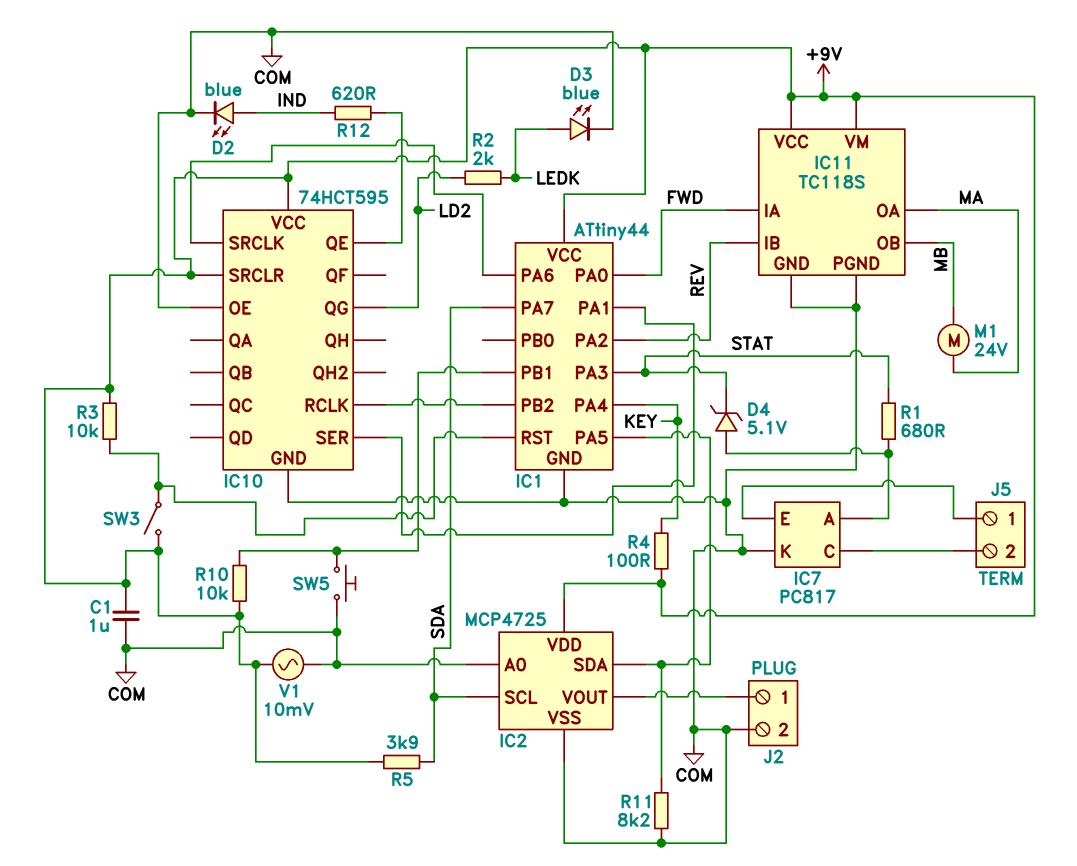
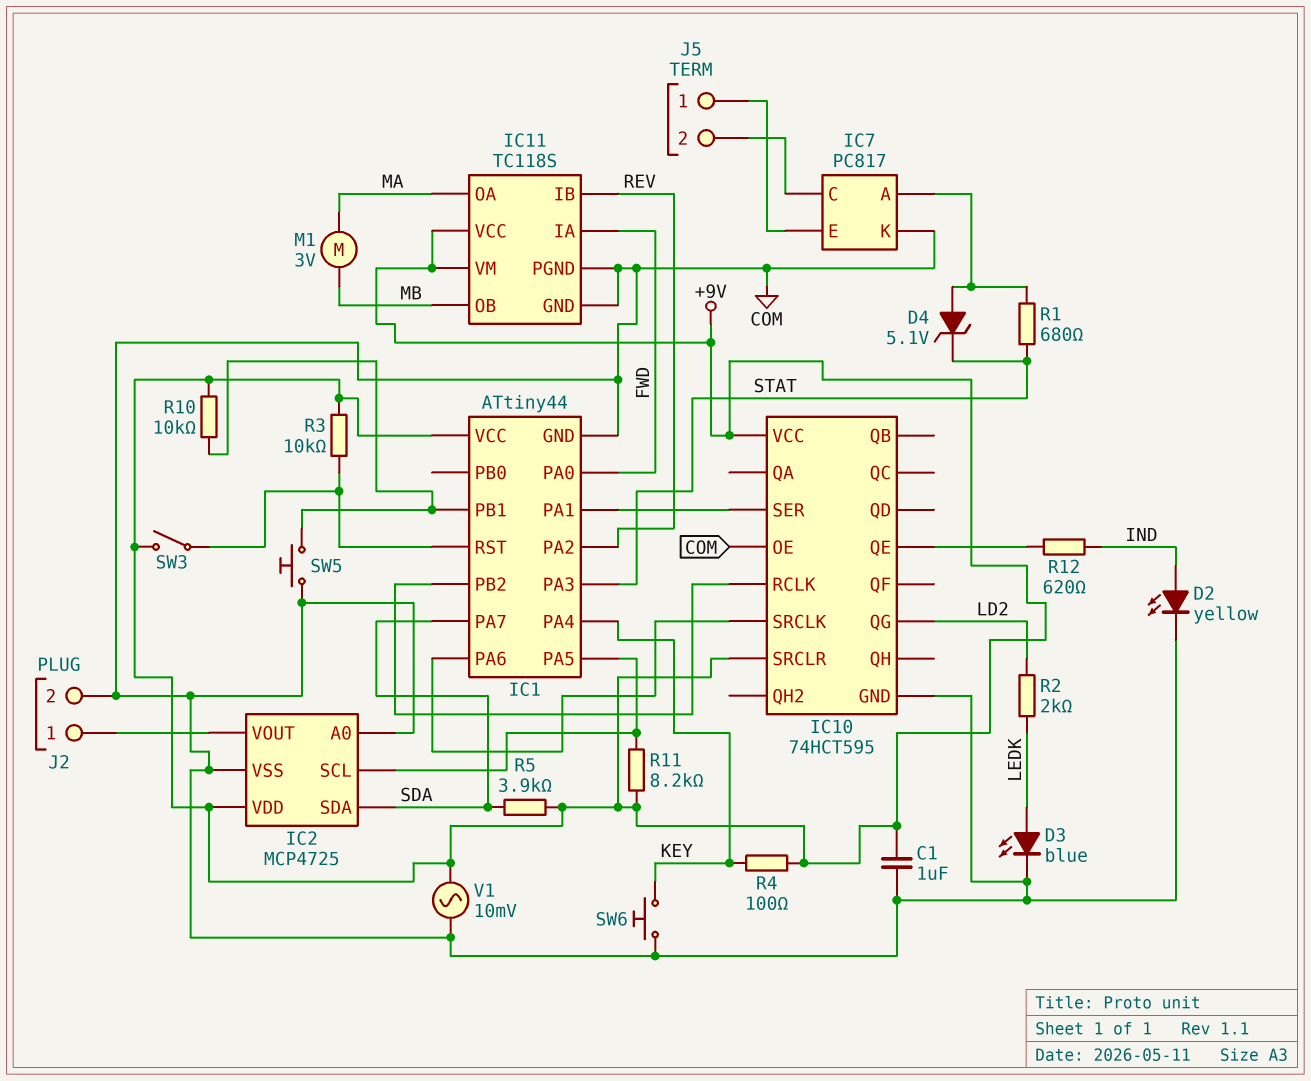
D2: LED blue (A IND, K COM) -> LED yellow (A IND, K COM)
IC2 pin SCL: SDA -> IC1/PA5
IC2 pin SDA: IC1/PA5 -> SDA
M1: motor 24V (MA, MB) -> motor 3V (MA, MB)
R11: 8.2k (COM, IC1/PA5) -> 8.2k (+9V, IC1/PA5)
SW6: none -> button (COM, KEY)

